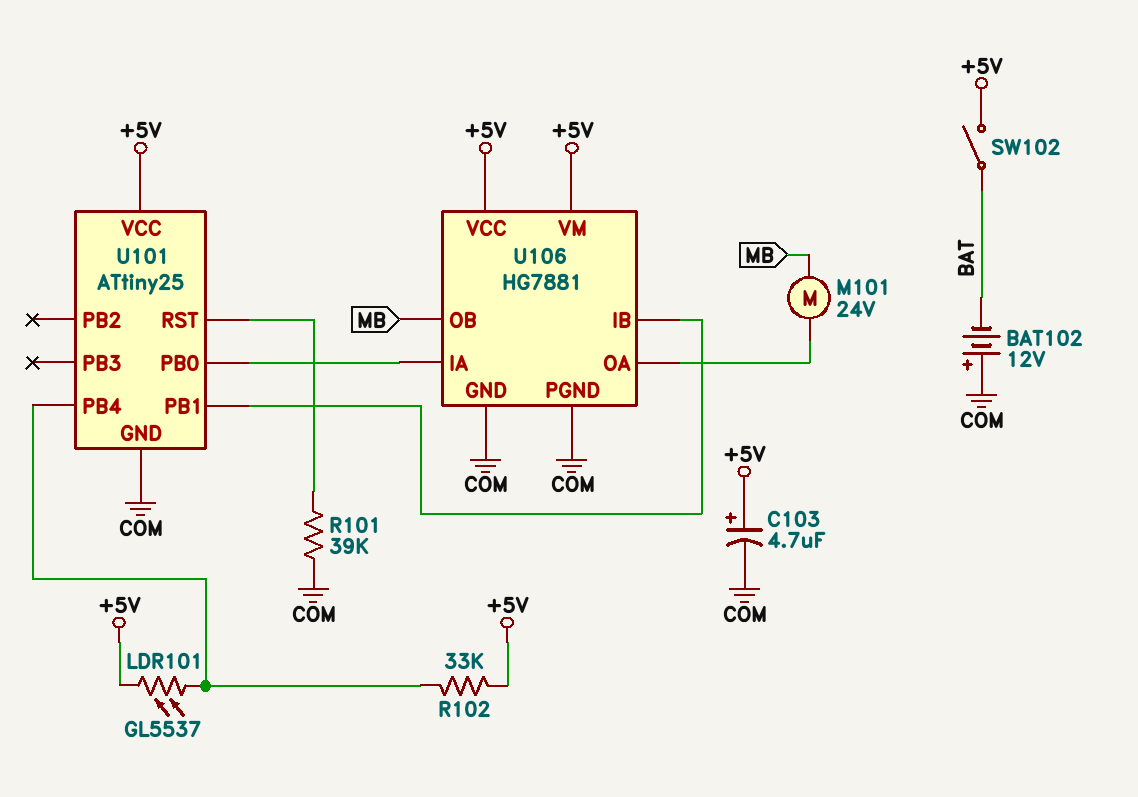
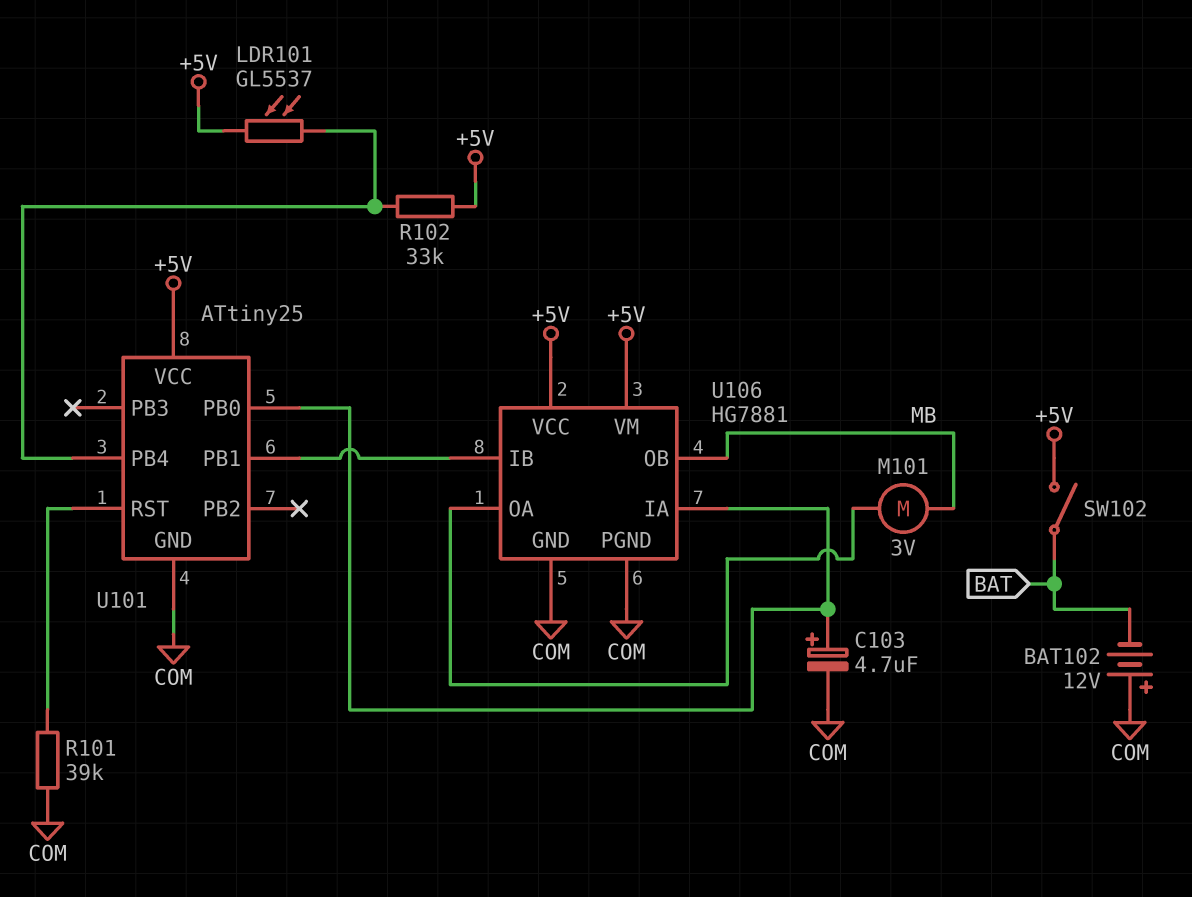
C103: 4.7uF (plus +5V, minus COM) -> 4.7uF (plus U101/PB0, minus COM)
M101: motor 24V (MB, U106/OA) -> motor 3V (MB, U106/OA)

